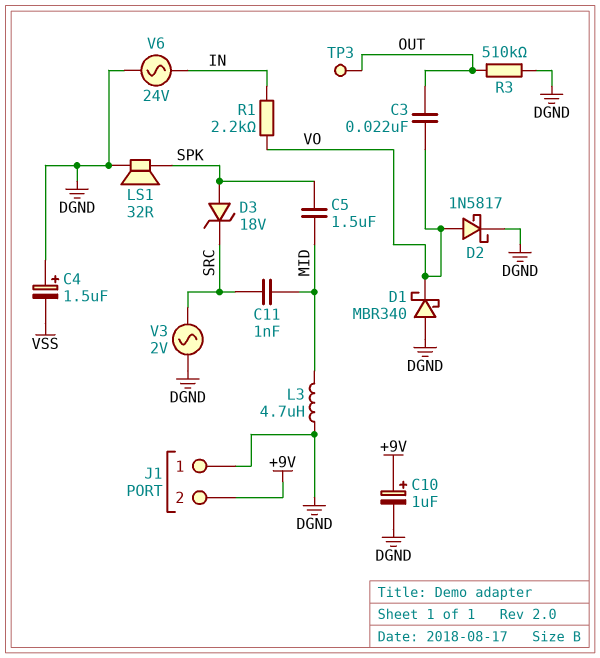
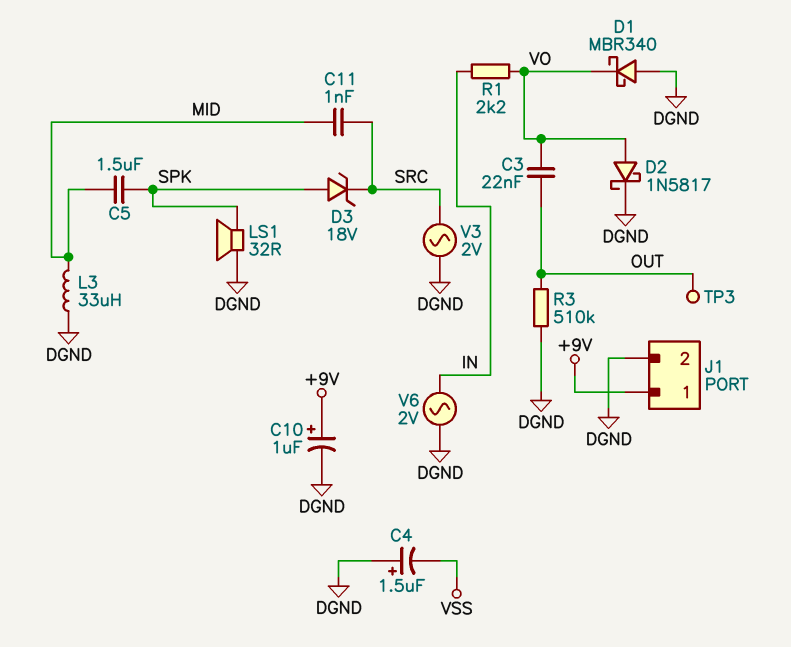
J1 pin 1: DGND -> +9V
J1 pin 2: +9V -> DGND
L3: 4.7uH (DGND, MID) -> 33uH (DGND, MID)
V6: AC 24V (DGND, IN) -> AC 2V (DGND, IN)

